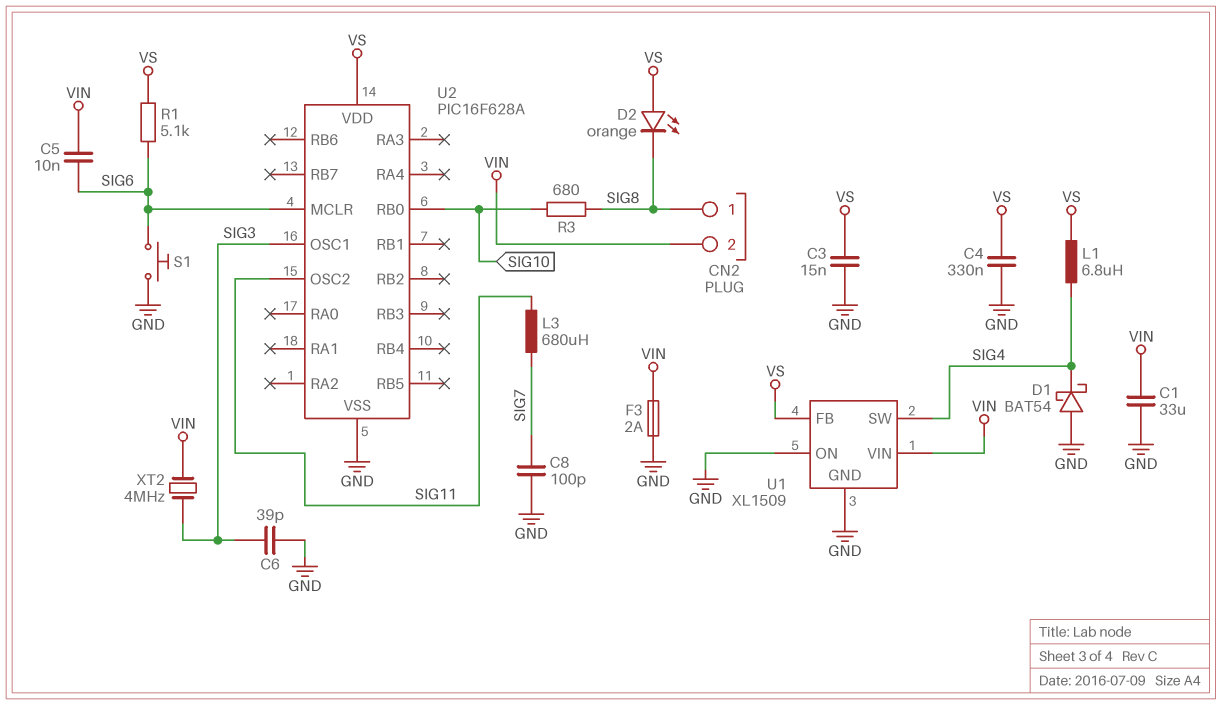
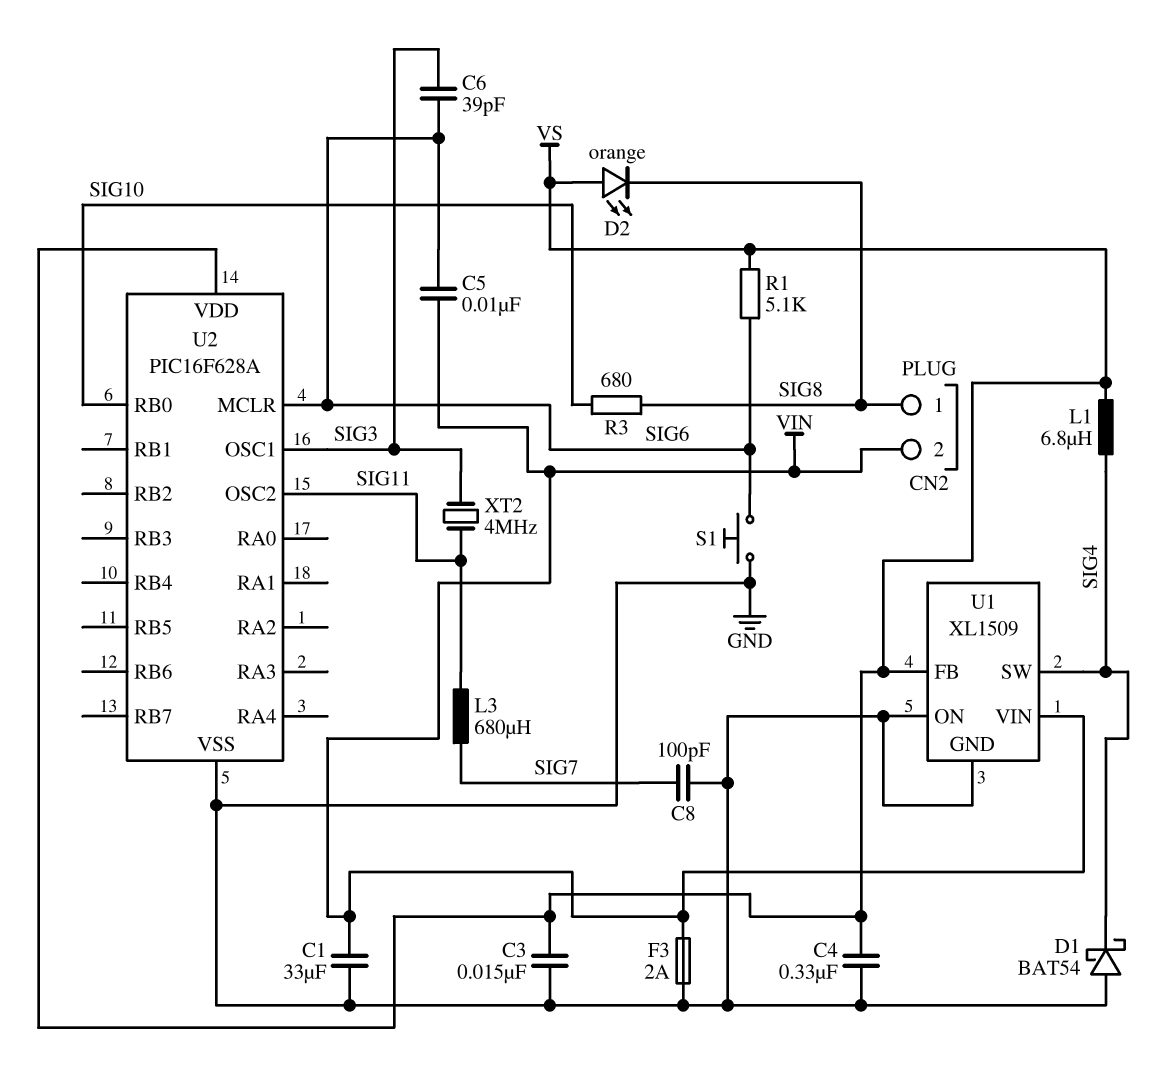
C6: 39pF (GND, SIG3) -> 39pF (SIG3, SIG6)
XT2: 4MHz (SIG3, VIN) -> 4MHz (SIG3, SIG11)

